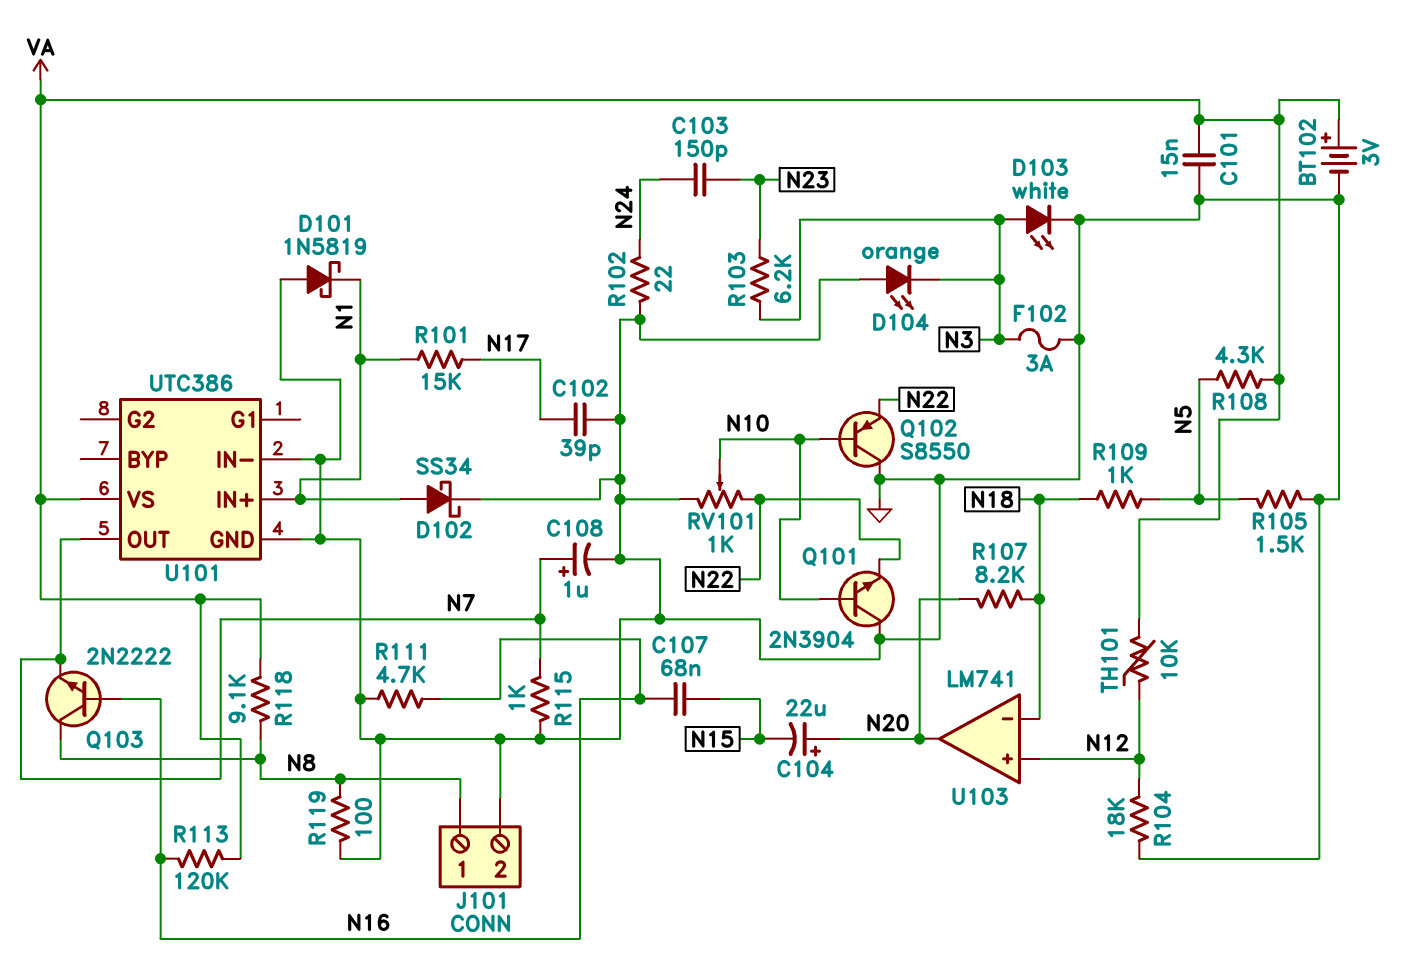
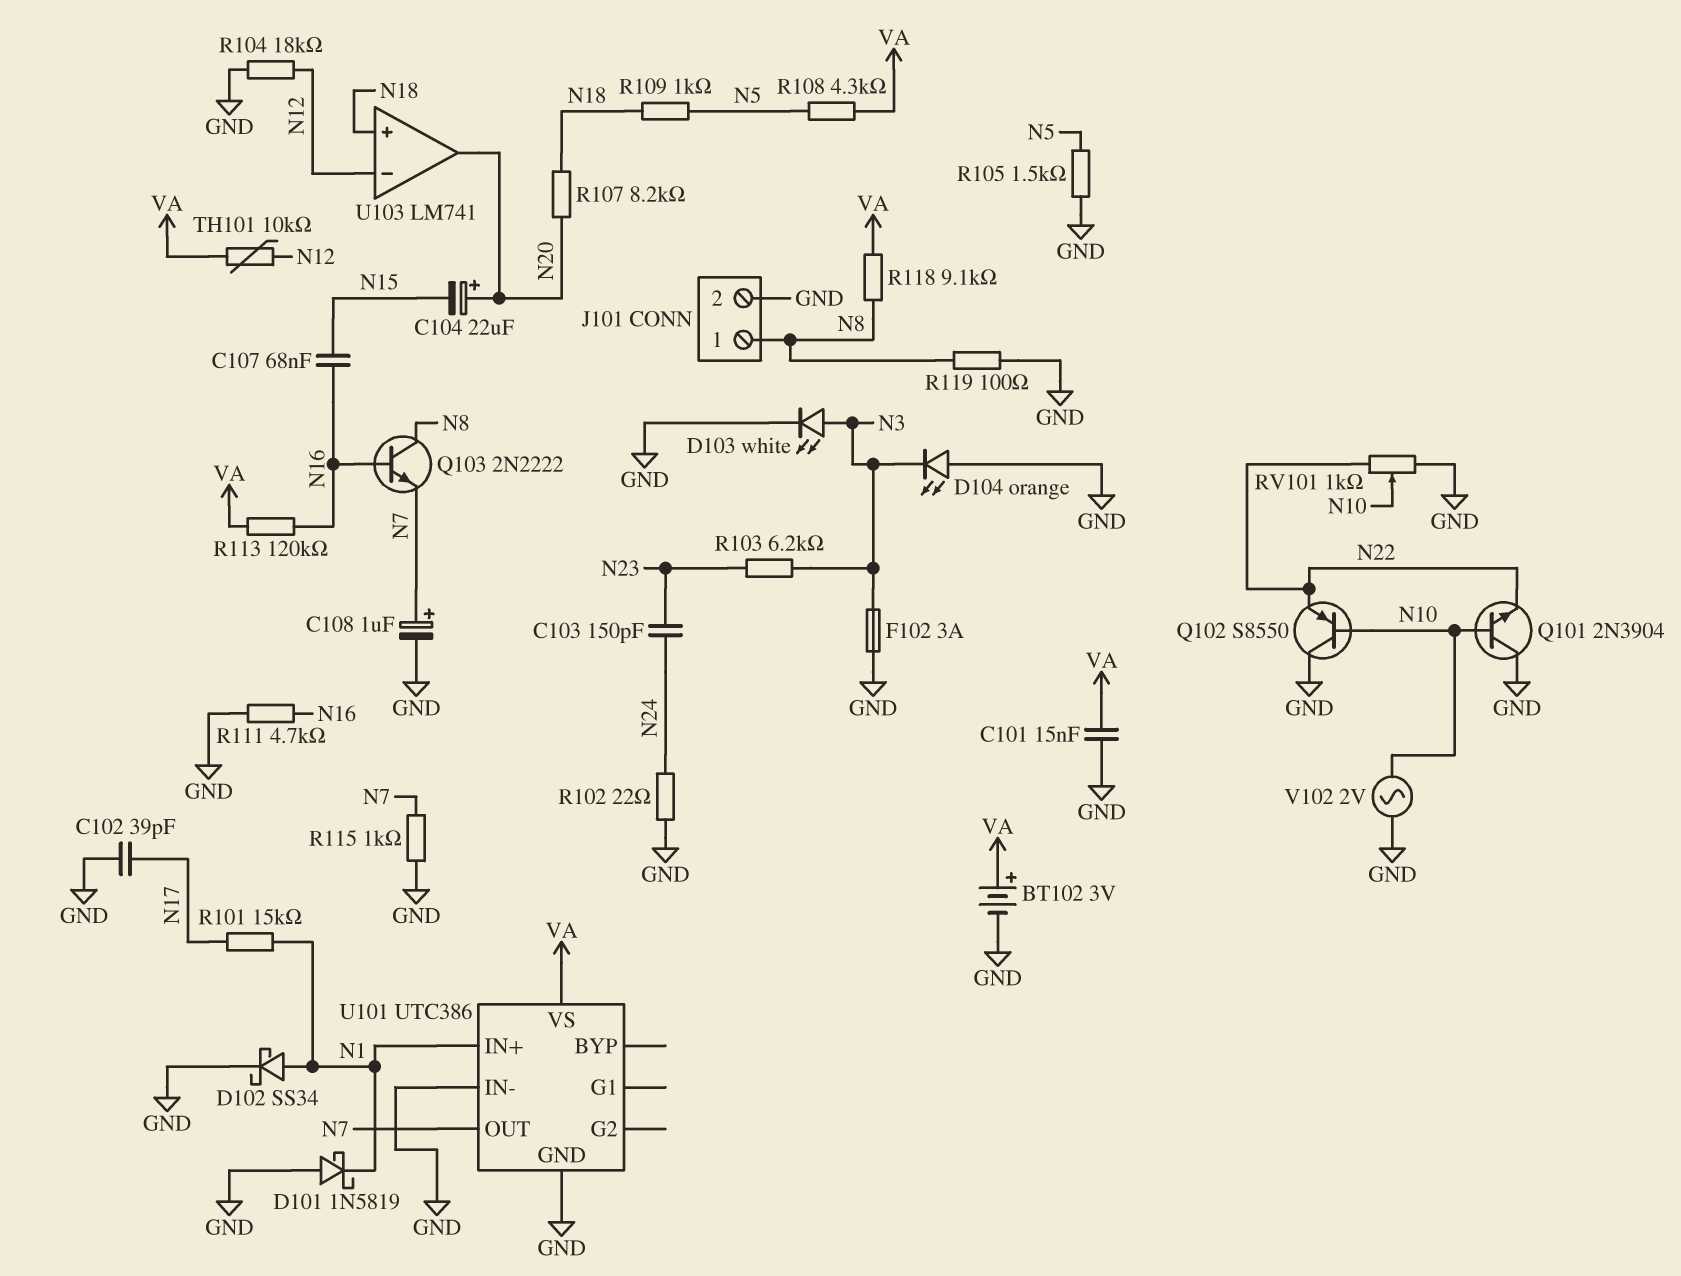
U103 pin in+: N12 -> N18
U103 pin in-: N18 -> N12
V102: none -> AC 2V (GND, N10)

